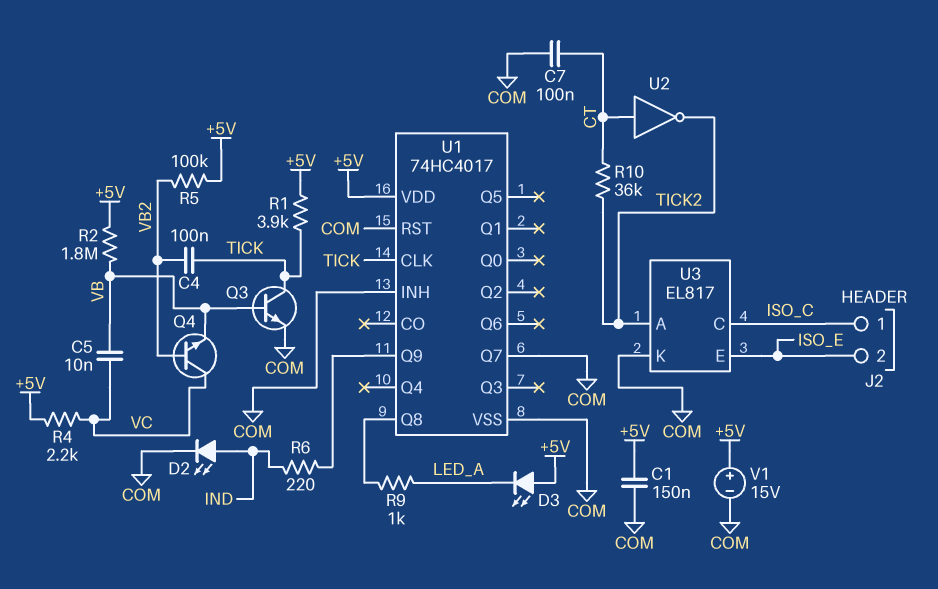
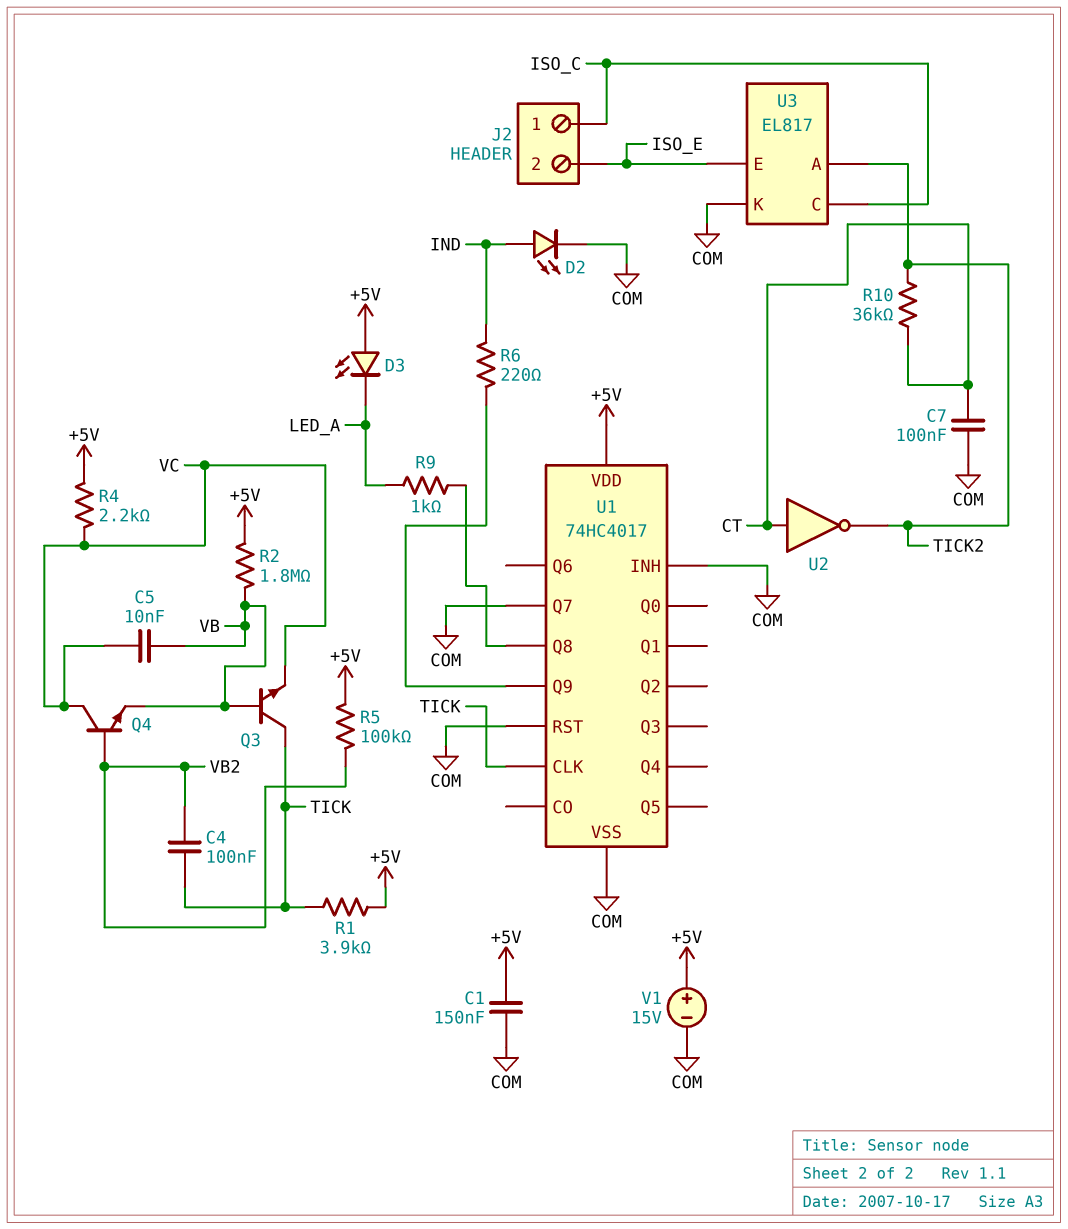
Q3: NPN (B VB, C TICK, E COM) -> NPN (B VB, C TICK, E VC)

